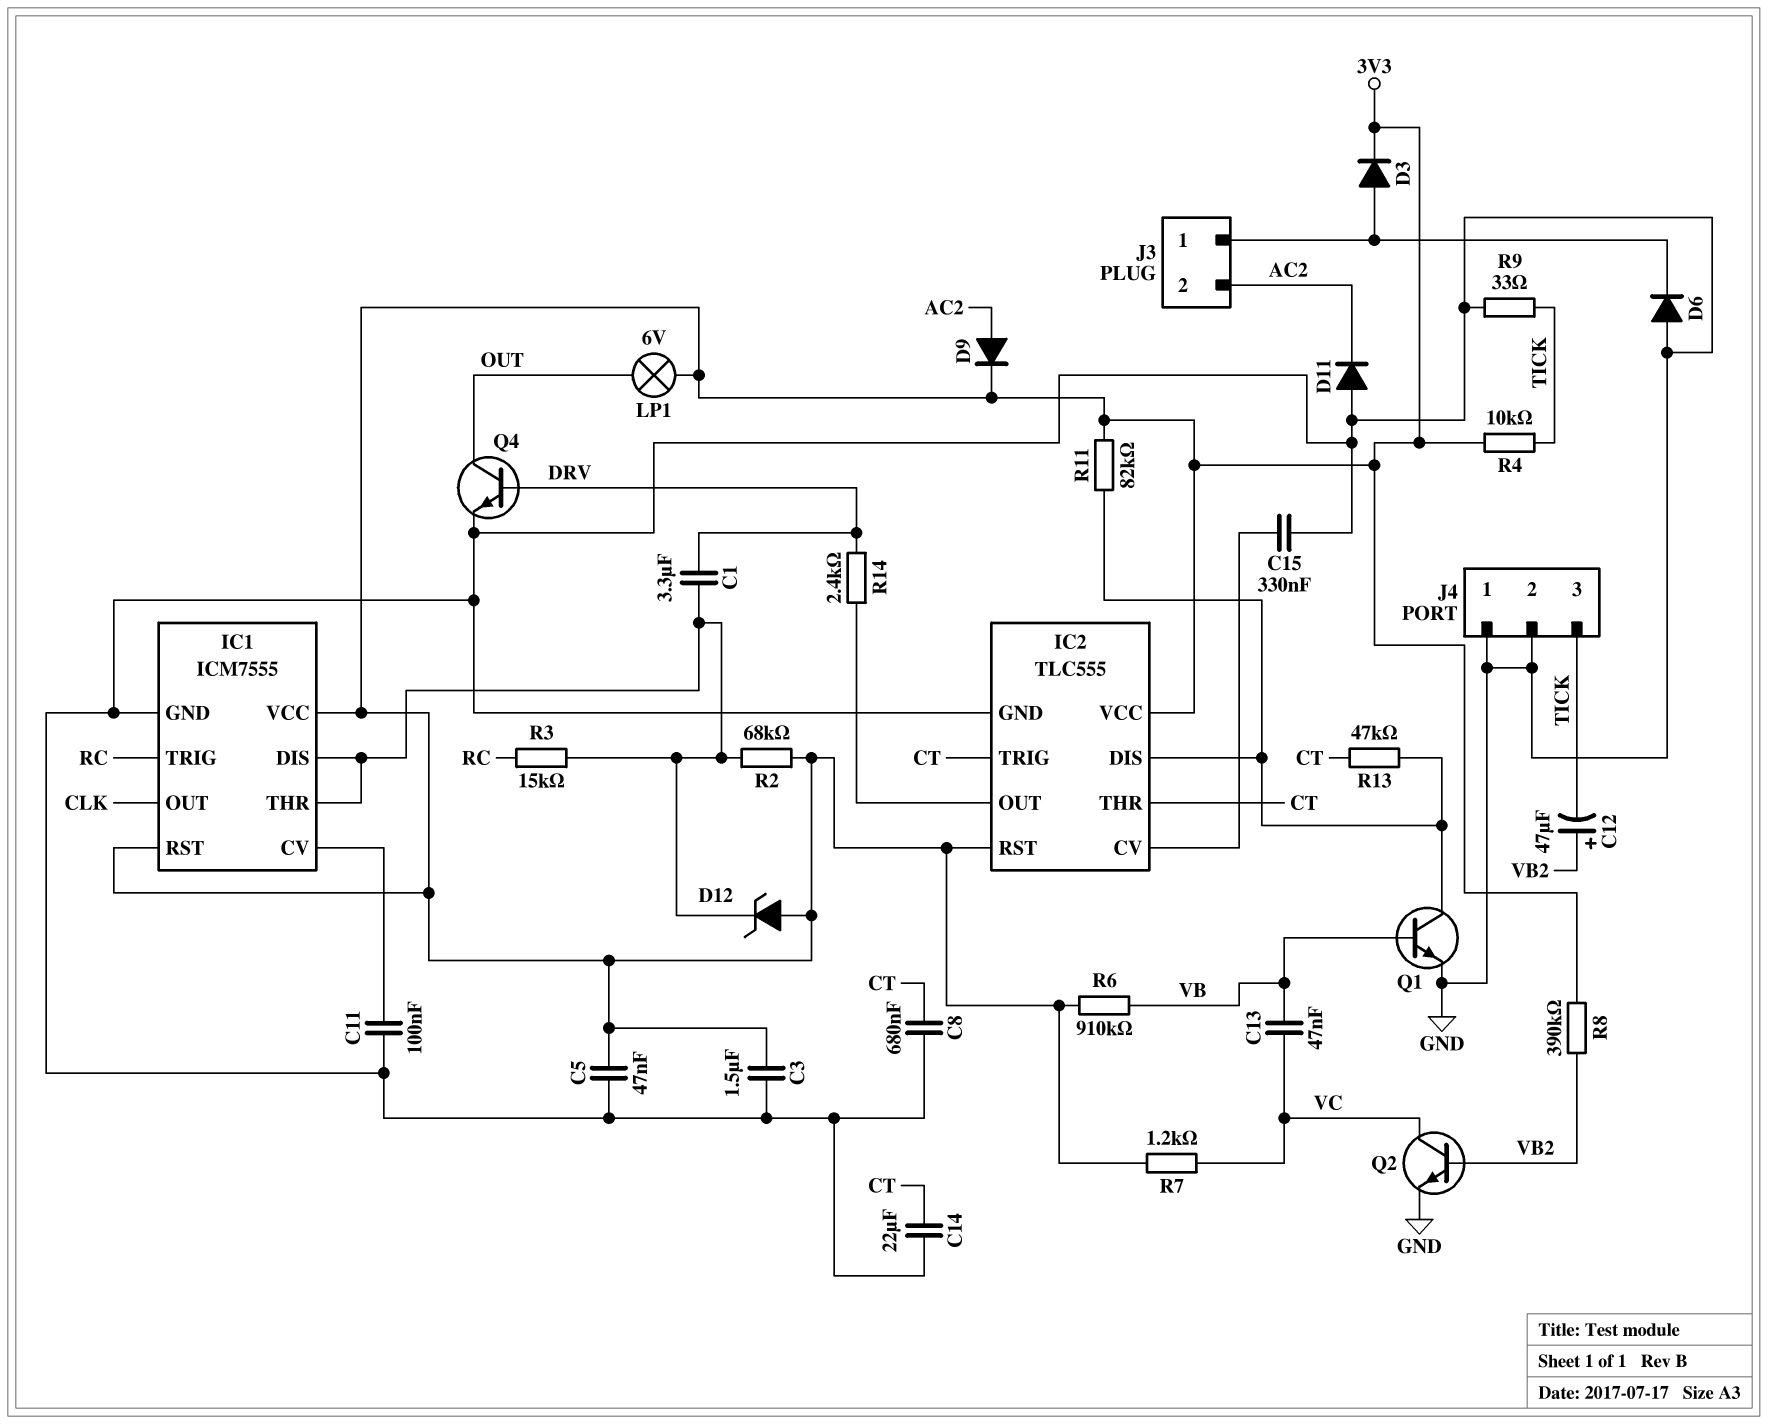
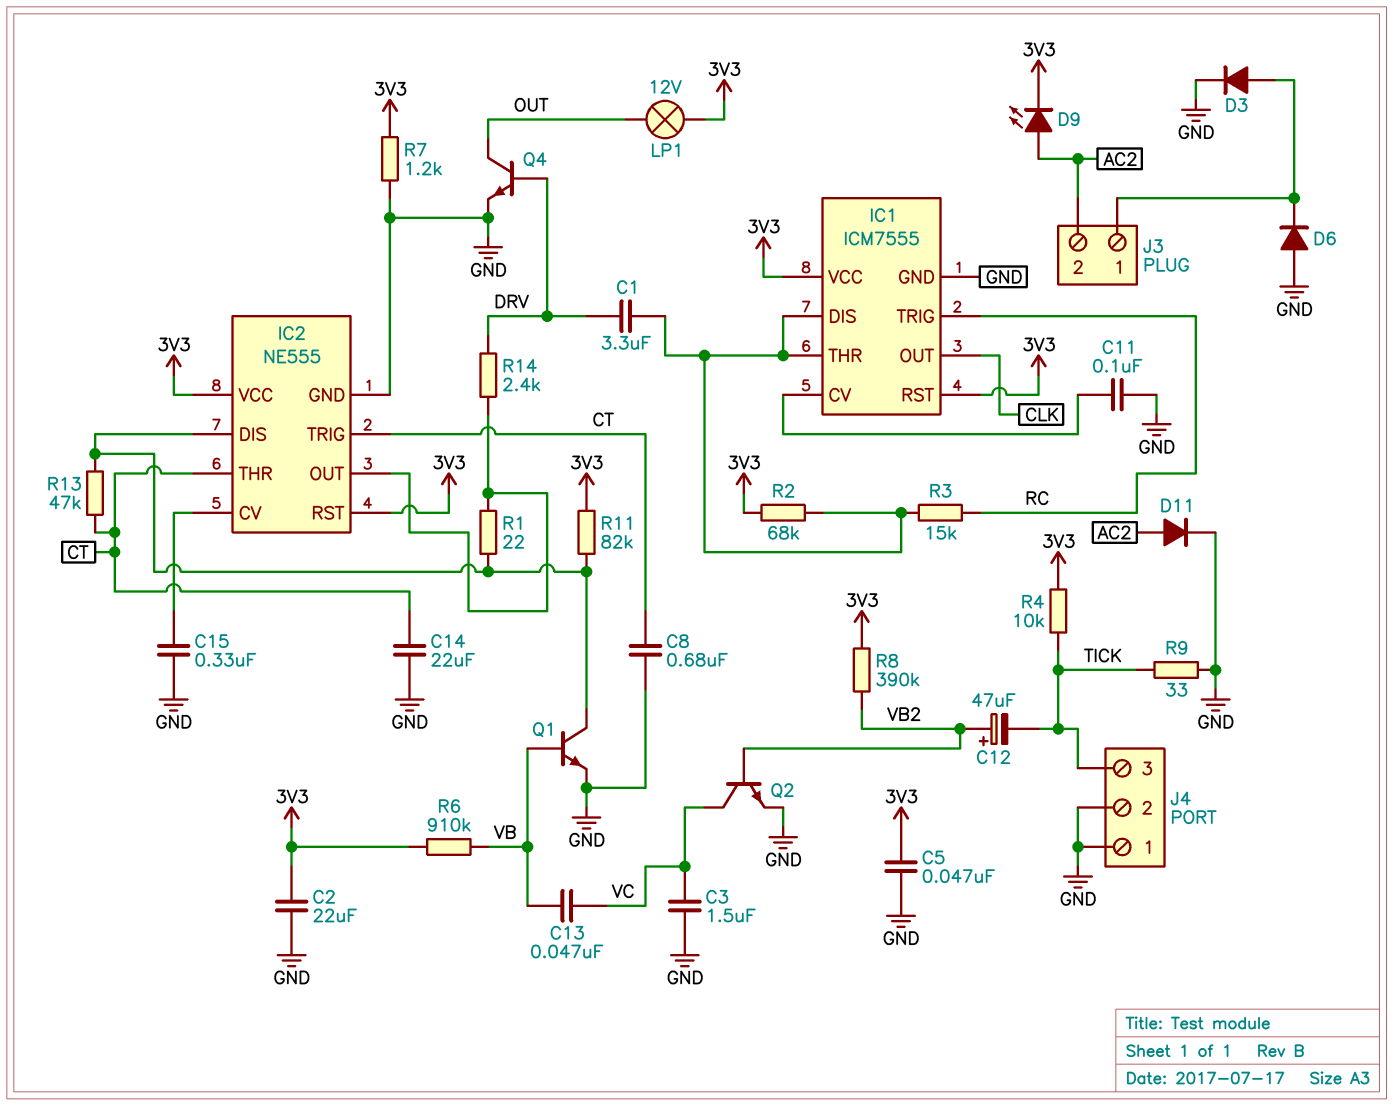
C2: none -> 22uF (3V3, GND)
C3: 1.5uF (3V3, GND) -> 1.5uF (GND, VC)
D3: diode (A J3/1, K 3V3) -> diode (A J3/1, K GND)
D9: diode (A AC2, K 3V3) -> LED (A AC2, K 3V3)
D11: diode (A GND, K AC2) -> diode (A AC2, K GND)
D12: zener (A 3V3, K IC1/DIS) -> none
IC2: TLC555 -> NE555
LP1: lamp 6V (3V3, OUT) -> lamp 12V (3V3, OUT)
R1: none -> 22 (IC2/DIS, IC2/OUT)
R7: 1.2k (3V3, VC) -> 1.2k (3V3, GND)

